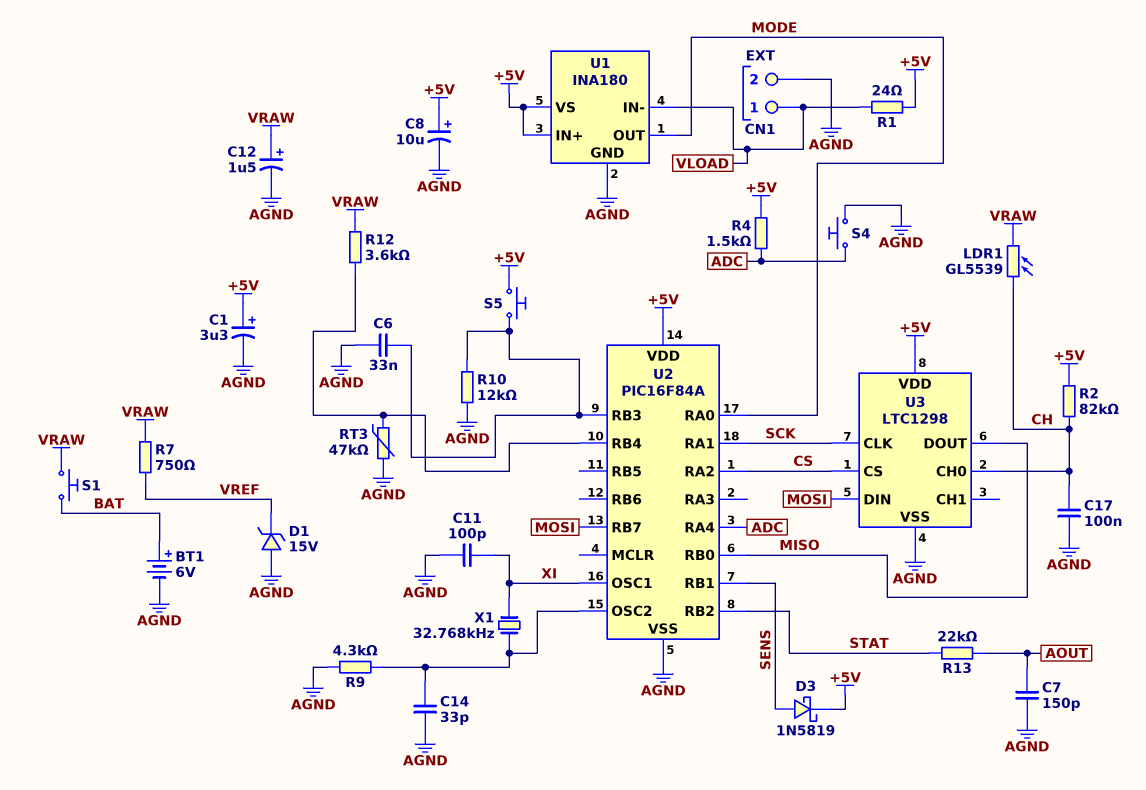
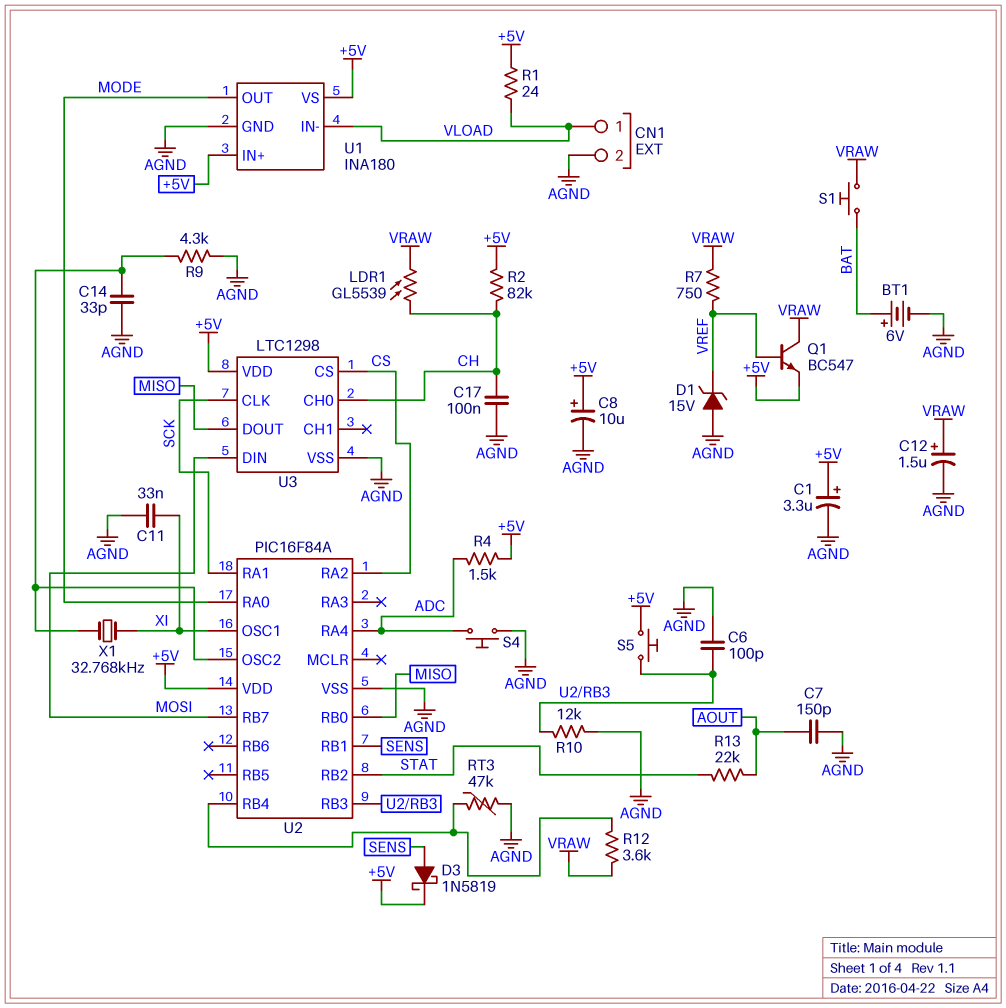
C6: 33nF (AGND, U2/RB3) -> 100pF (AGND, U2/RB3)
C11: 100pF (AGND, XI) -> 33nF (AGND, XI)
Q1: none -> NPN BC547 (B VREF, C VRAW, E +5V)

